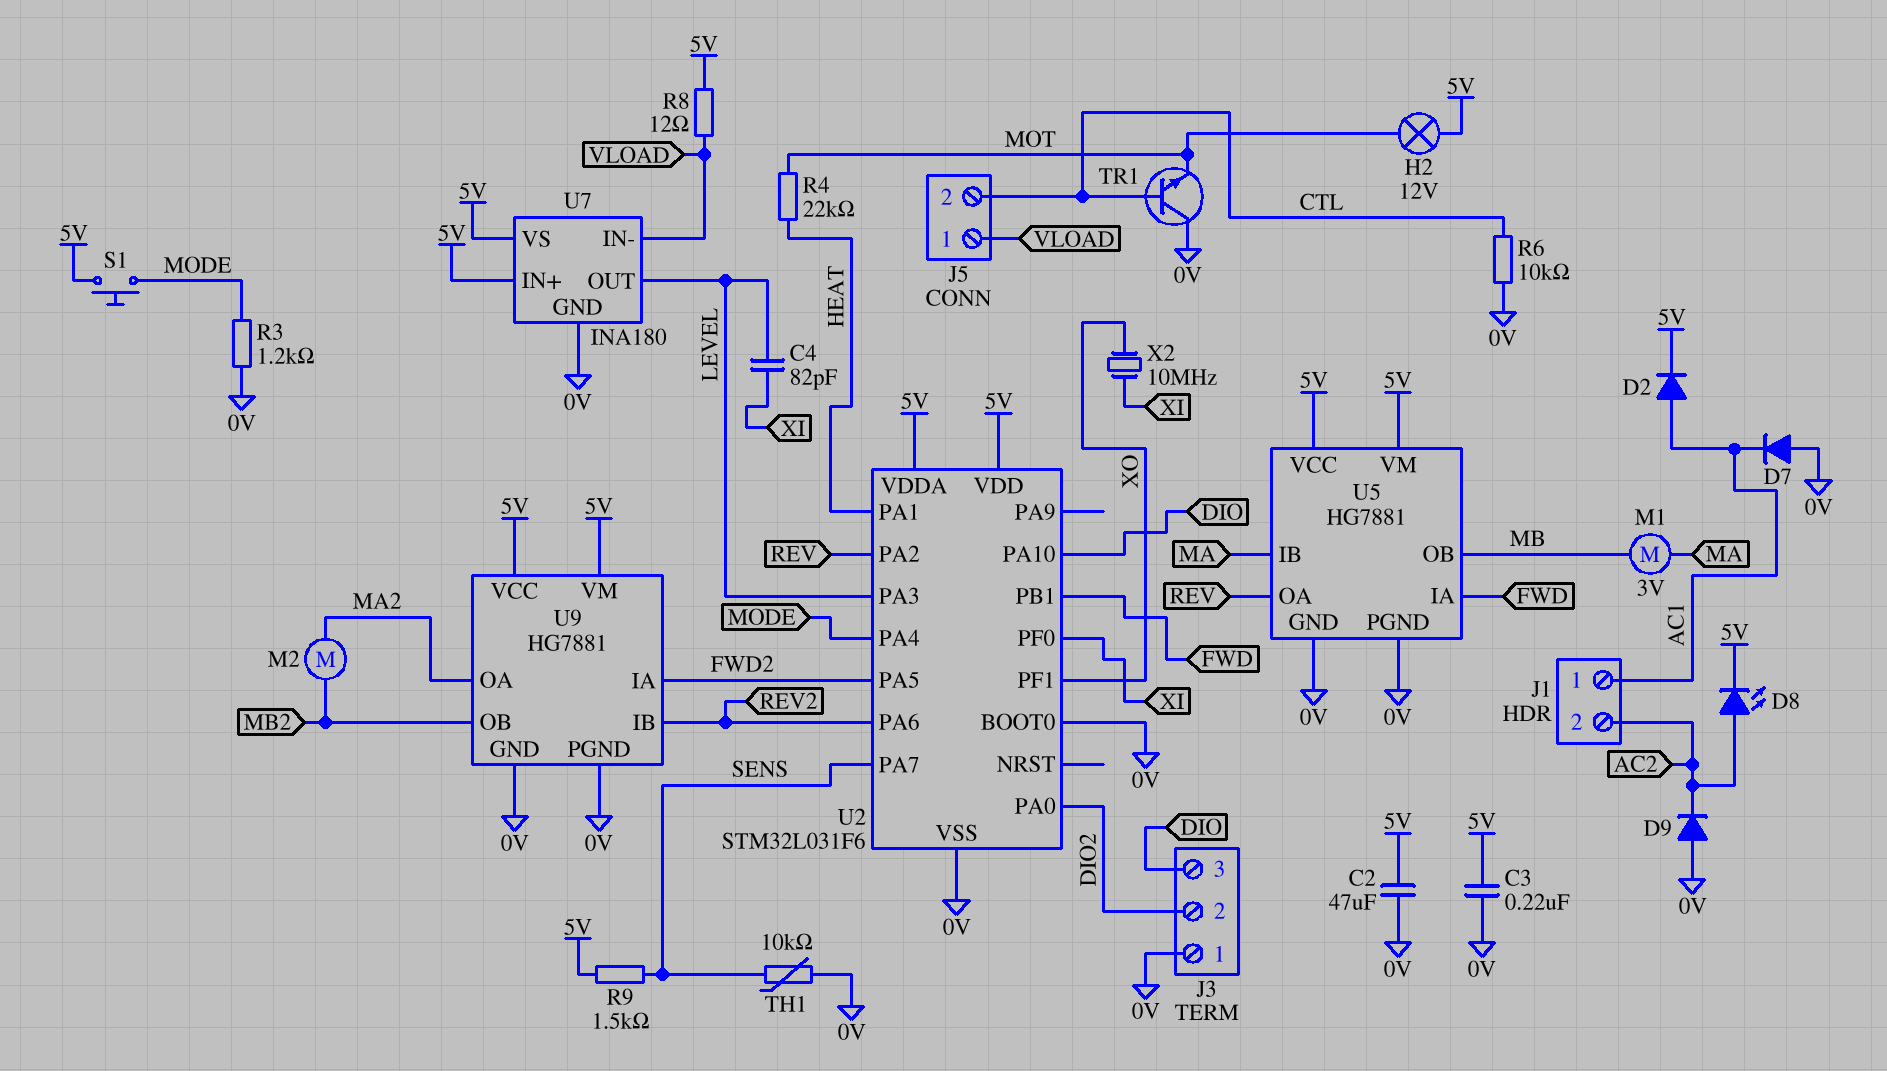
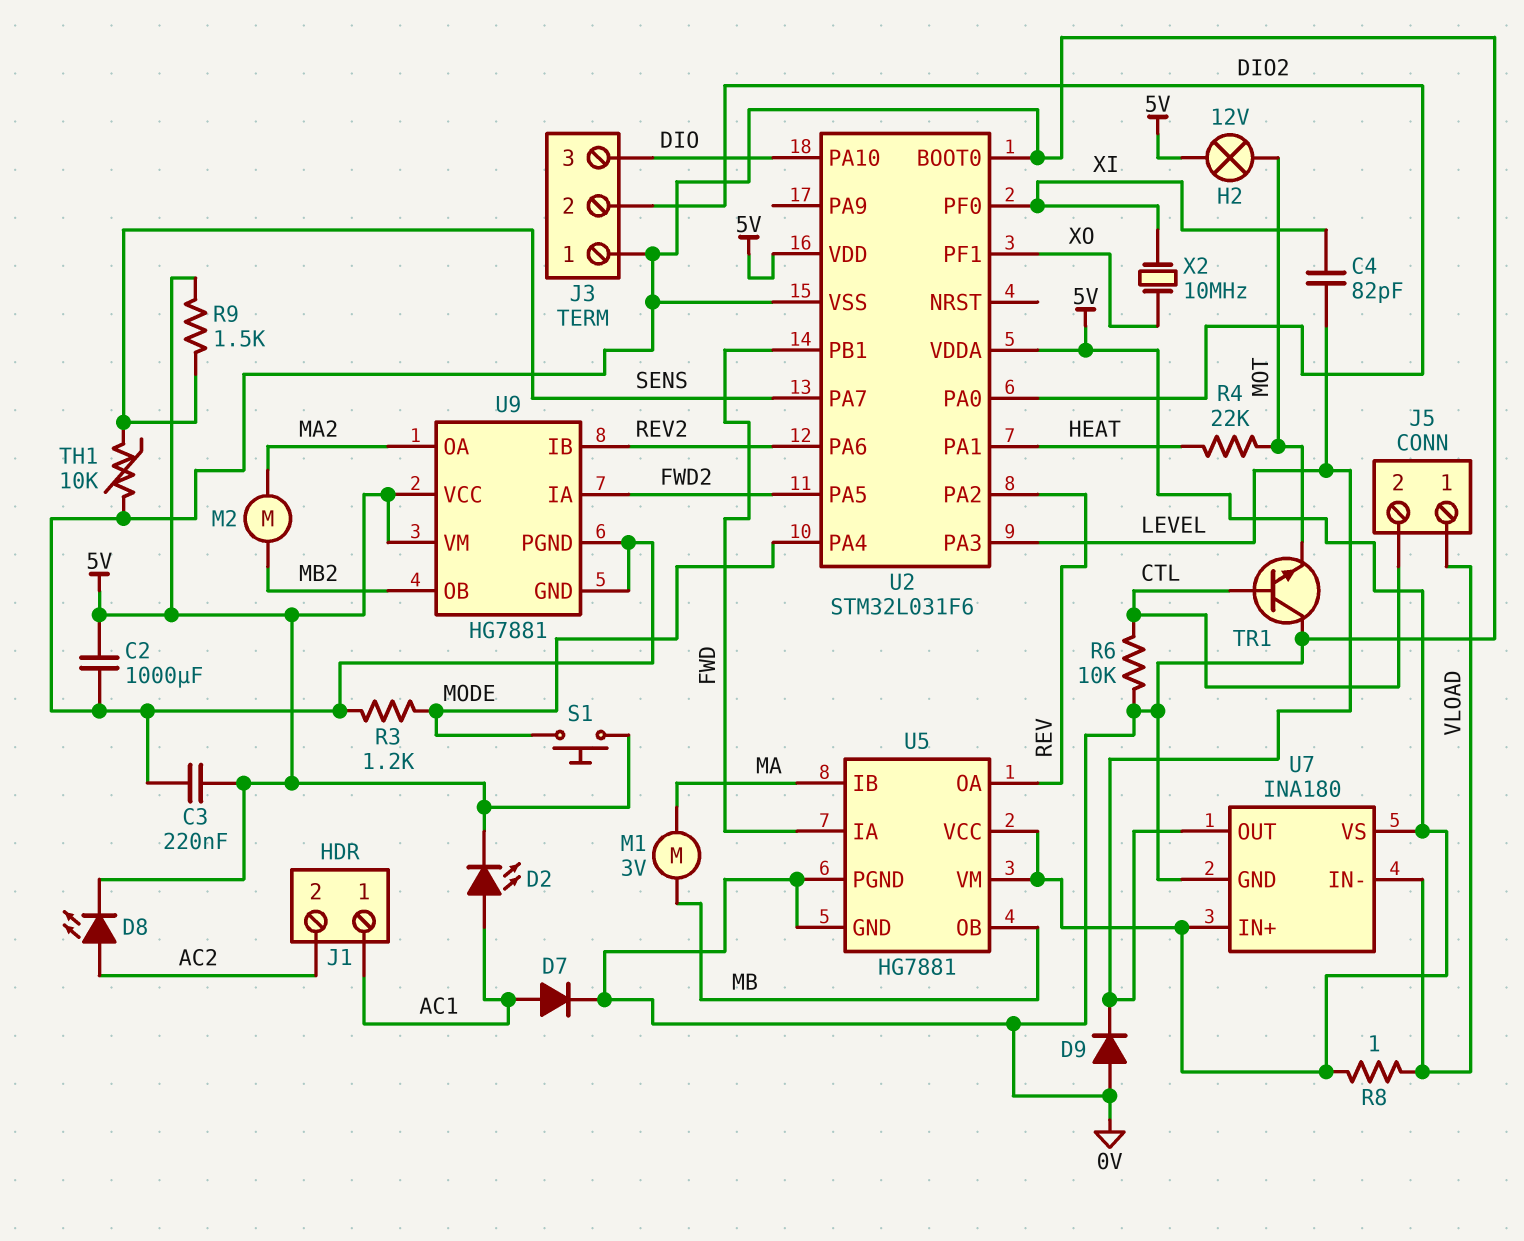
C2: 47uF (0V, 5V) -> 1000uF (0V, 5V)
D2: diode (A AC1, K 5V) -> LED (A AC1, K 5V)
D7: diode (A 0V, K AC1) -> diode (A AC1, K 0V)
D9: diode (A 0V, K AC2) -> diode (A 0V, K LEVEL)
R8: 12 (5V, VLOAD) -> 1 (5V, VLOAD)

